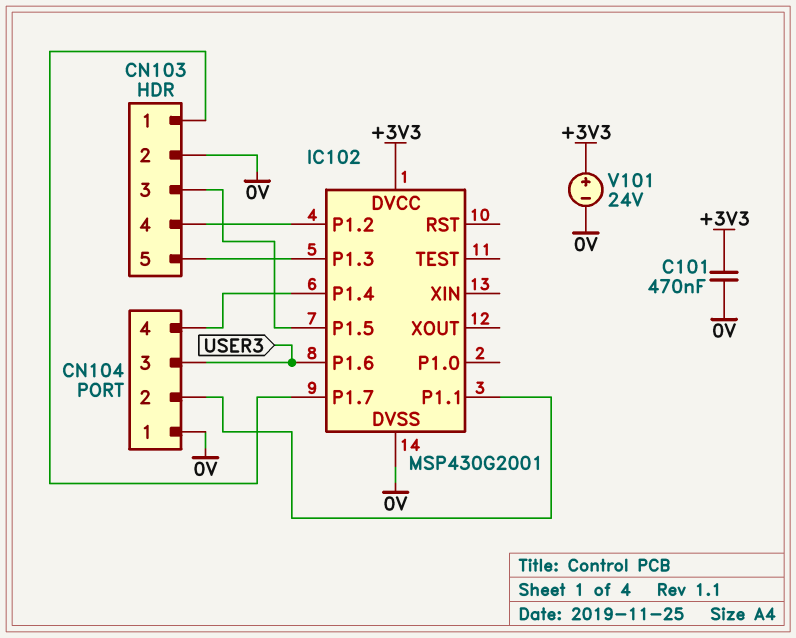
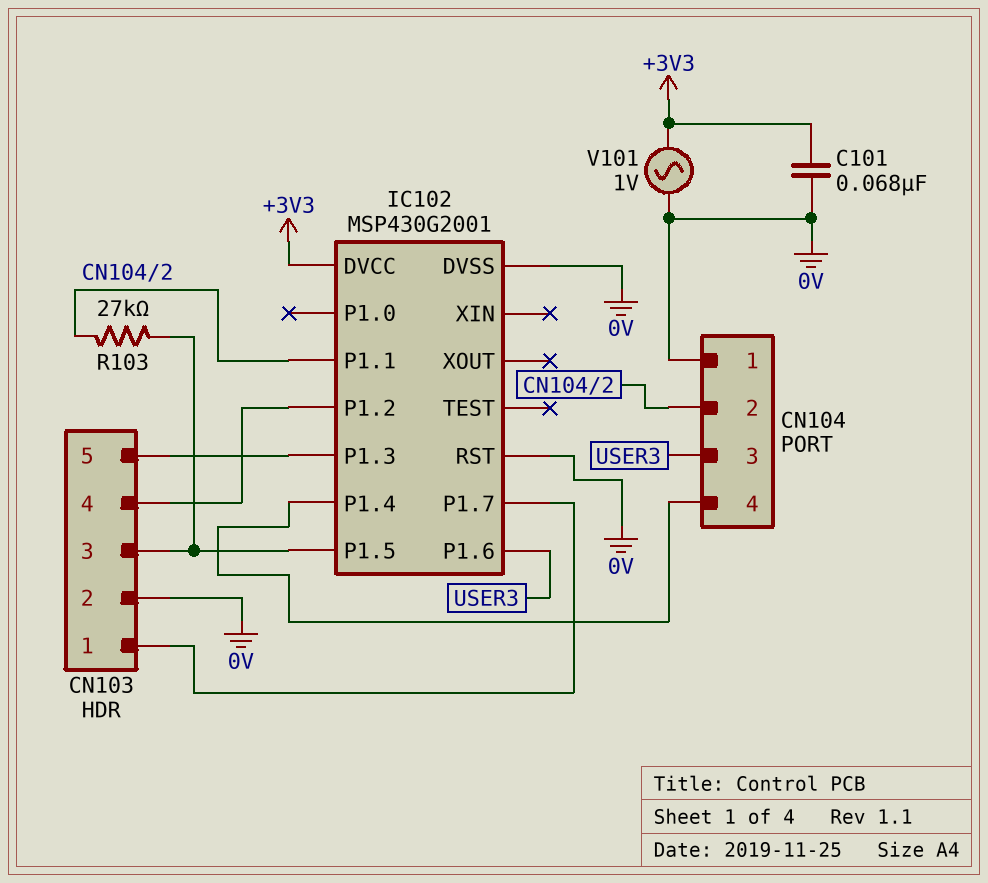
C101: 470nF (+3V3, 0V) -> 68nF (+3V3, 0V)
IC102 pin RST: none -> 0V
R103: none -> 27k (CN103/3, CN104/2)
V101: 24V (plus +3V3, minus 0V) -> AC 1V (+3V3, 0V)

